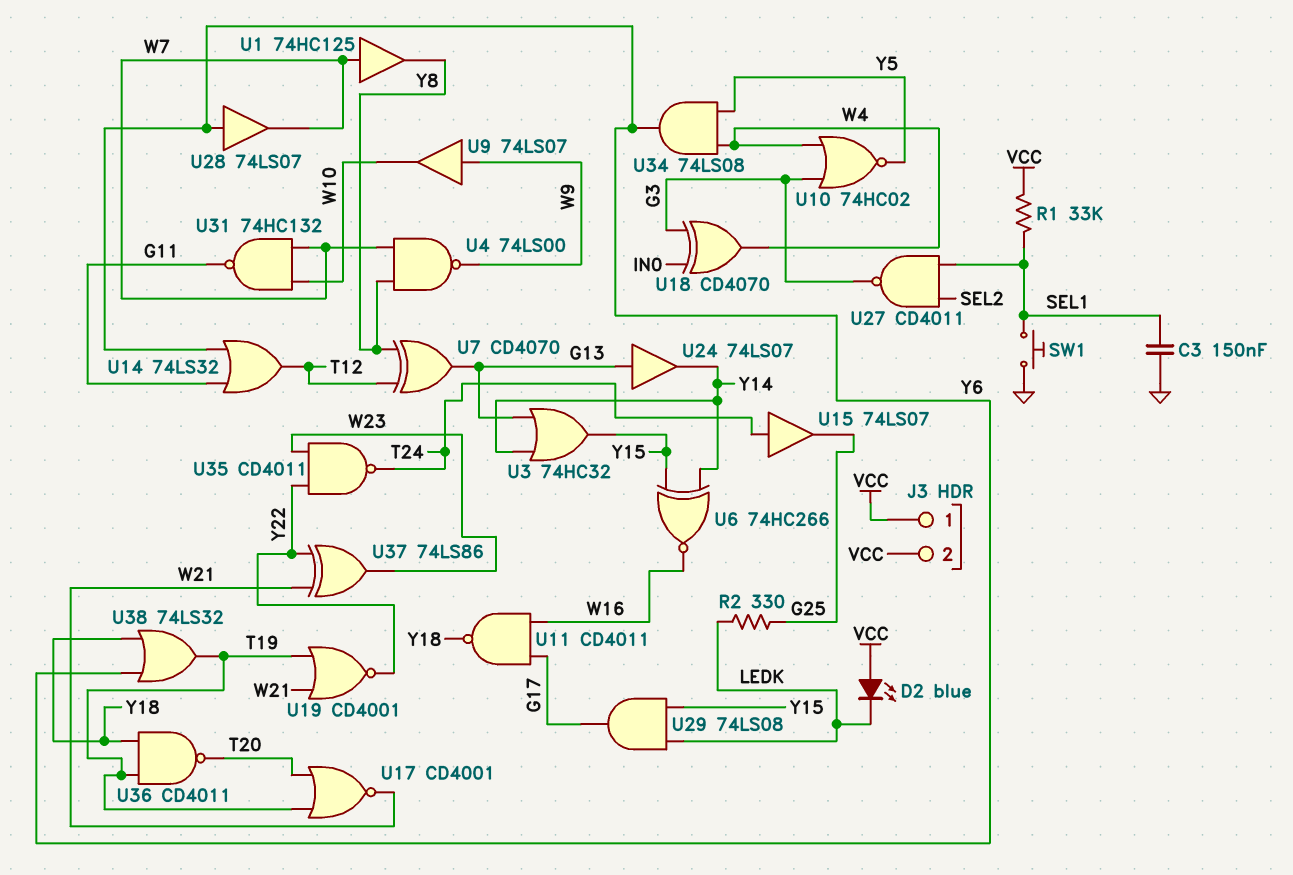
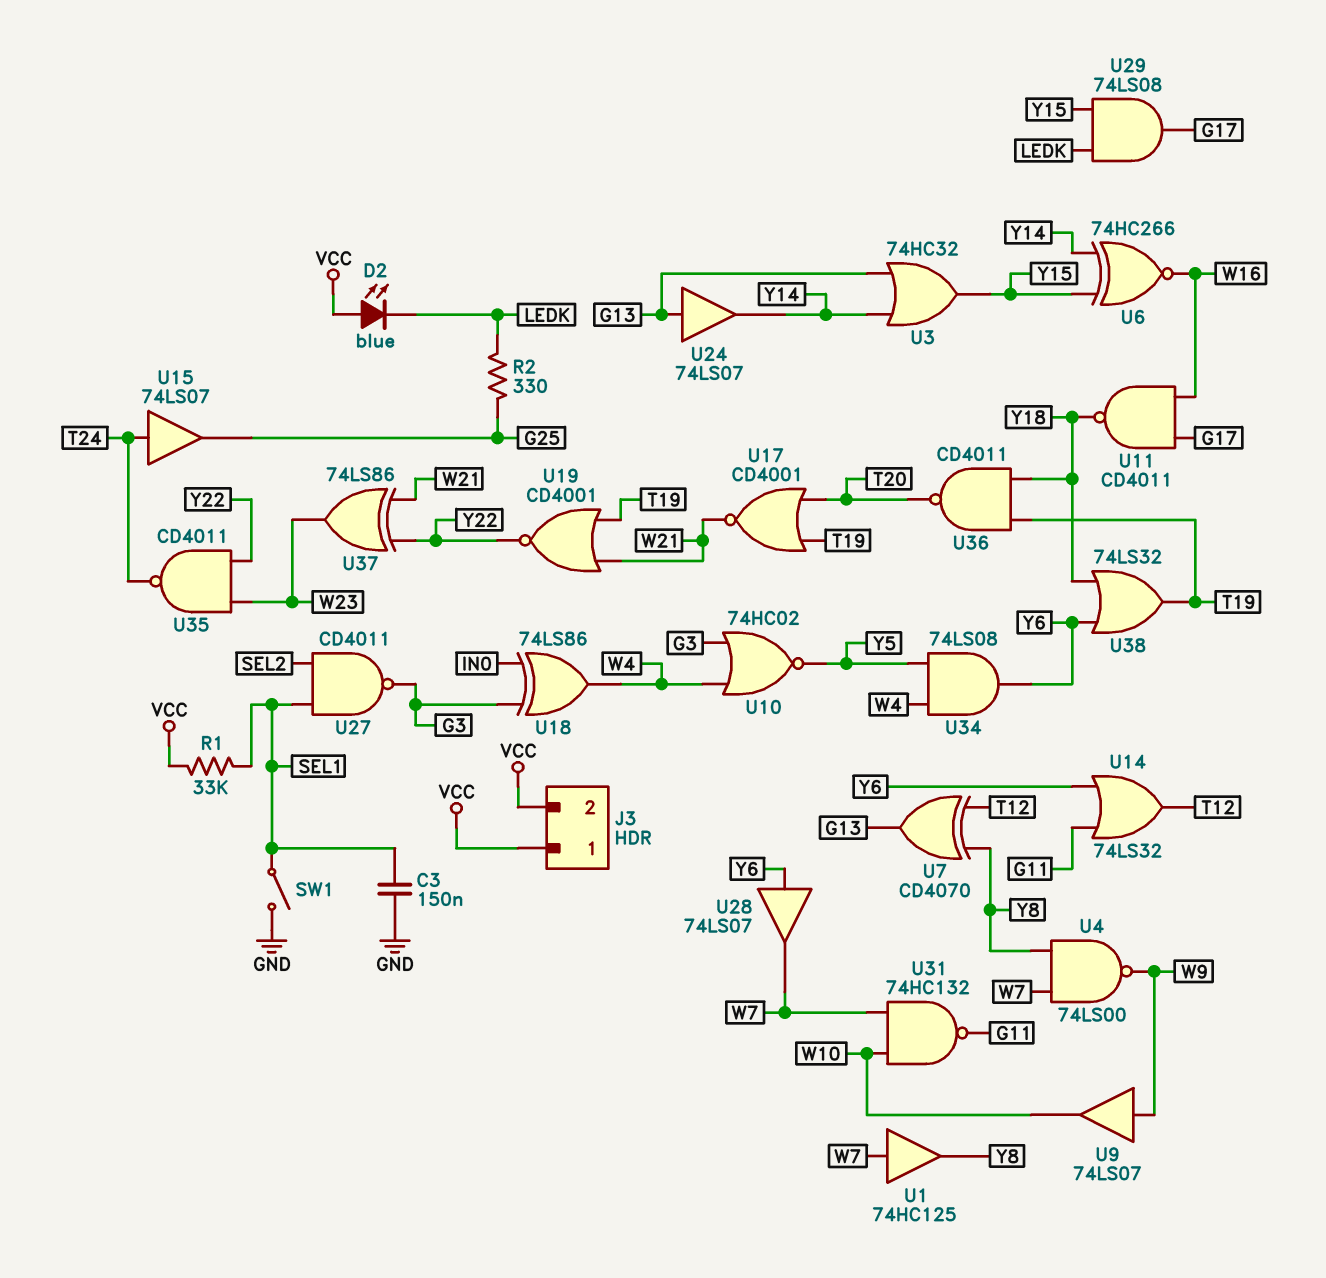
SW1: button (GND, SEL1) -> switch (GND, SEL1)
U18: XOR CD4070 (in G3, in IN0, out W4) -> XOR 74LS86 (in G3, in IN0, out W4)

